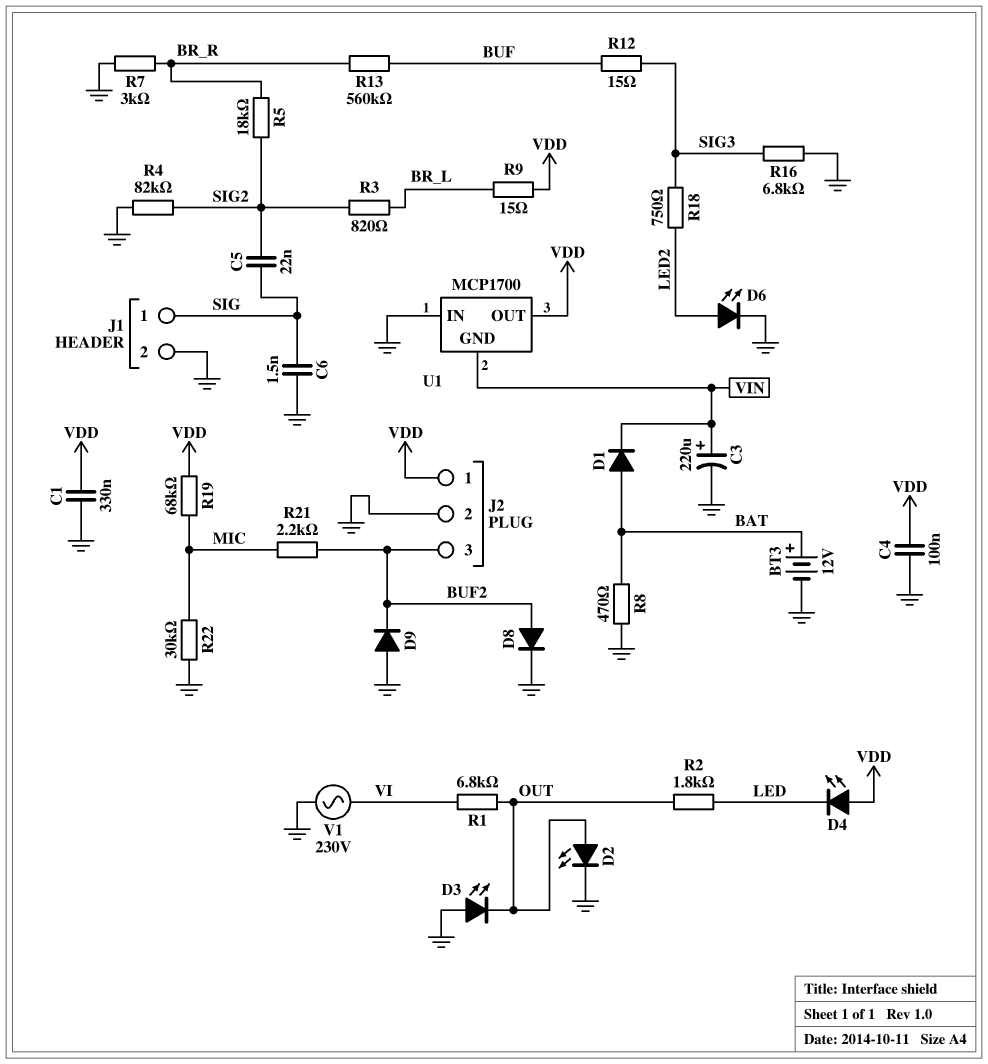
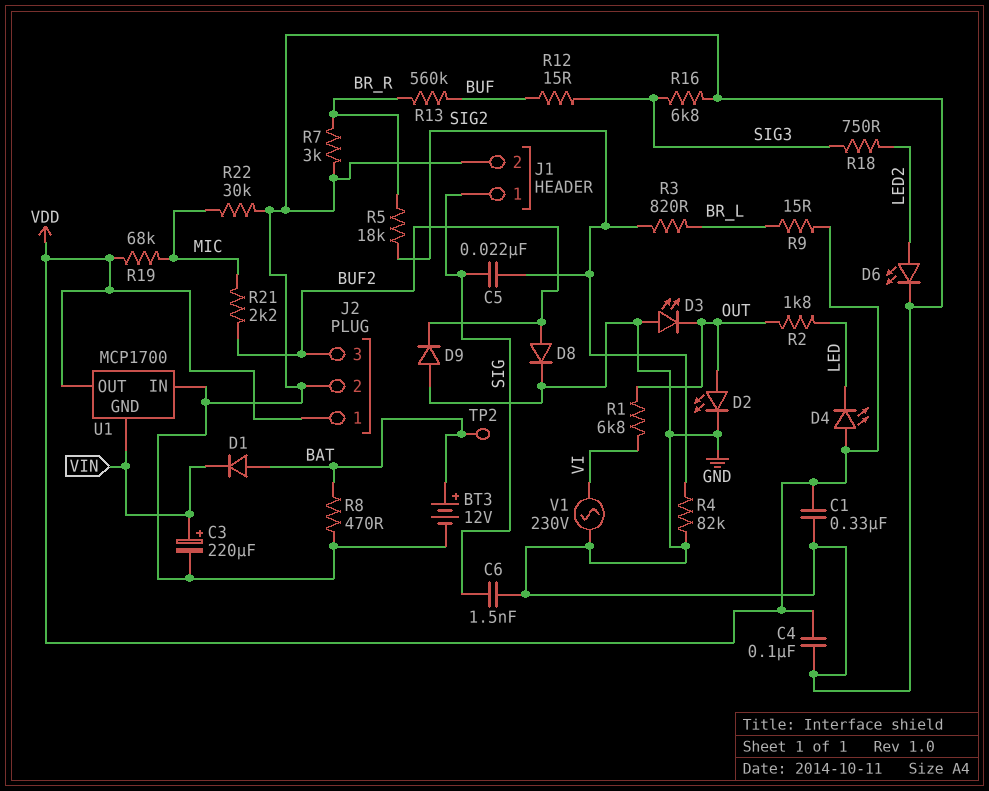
TP2: none -> test point (BAT)

